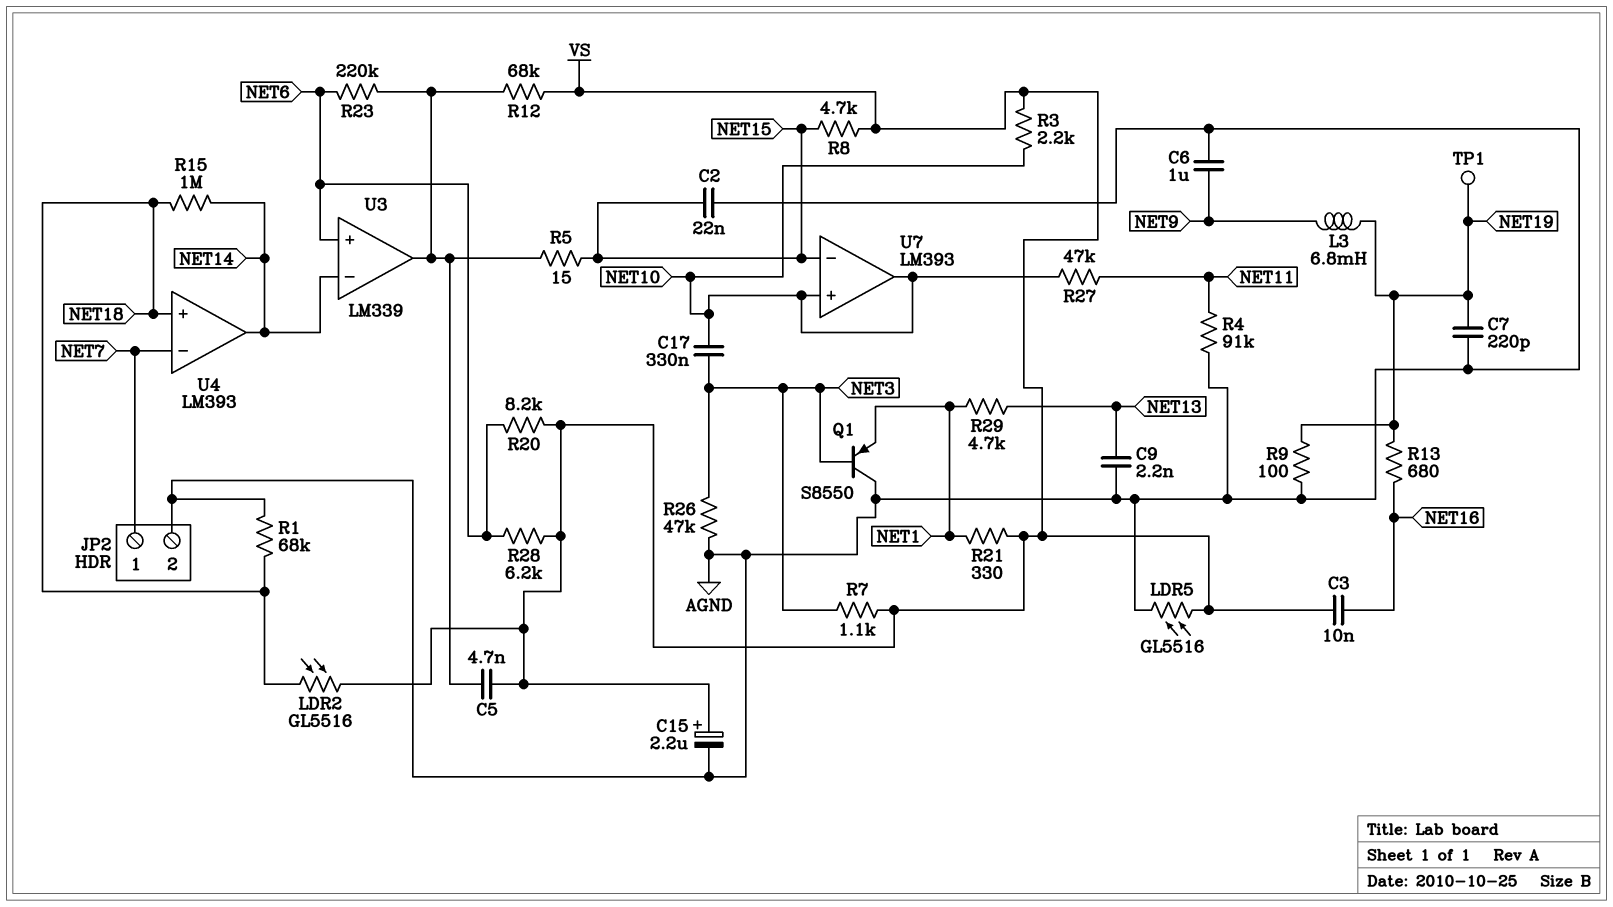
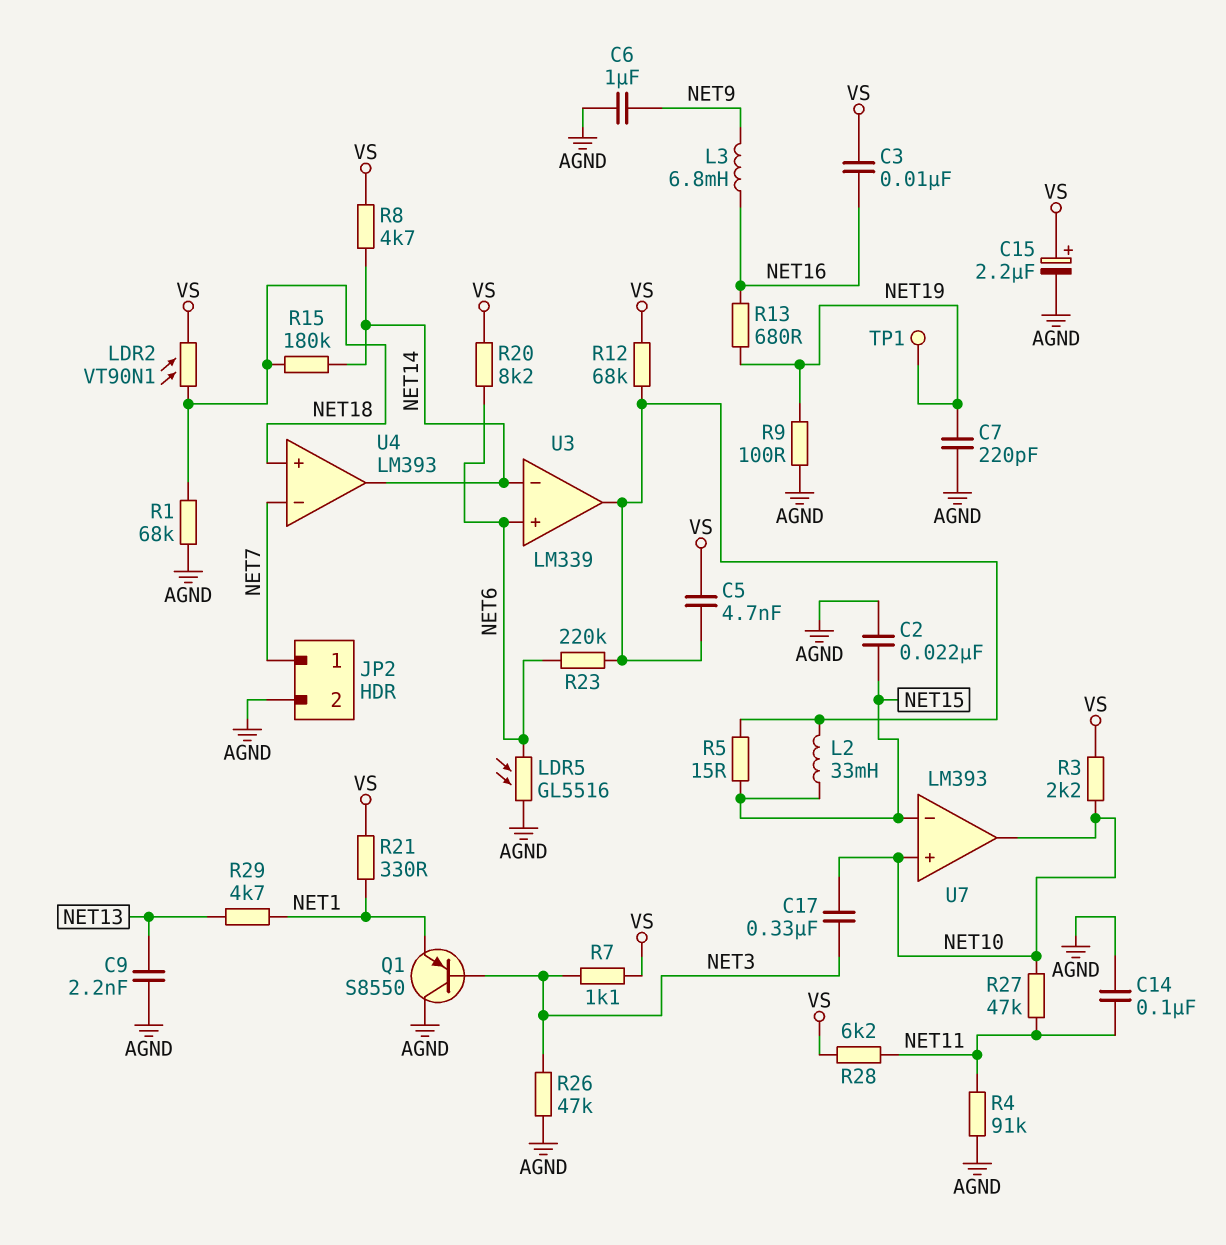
C14: none -> 100nF (AGND, NET11)
L2: none -> 33mH (NET15, U3/out)
L3: 6.8mH (NET9, NET19) -> 6.8mH (NET9, NET16)
LDR2: GL5516 (NET18, VS) -> VT90N1 (NET18, VS)
LDR5: GL5516 (AGND, VS) -> GL5516 (AGND, NET6)
R8: 4.7k (NET15, VS) -> 4.7k (NET14, VS)
R15: 1M (NET14, NET18) -> 180k (NET14, NET18)
R28: 6.2k (NET6, VS) -> 6.2k (NET11, VS)

